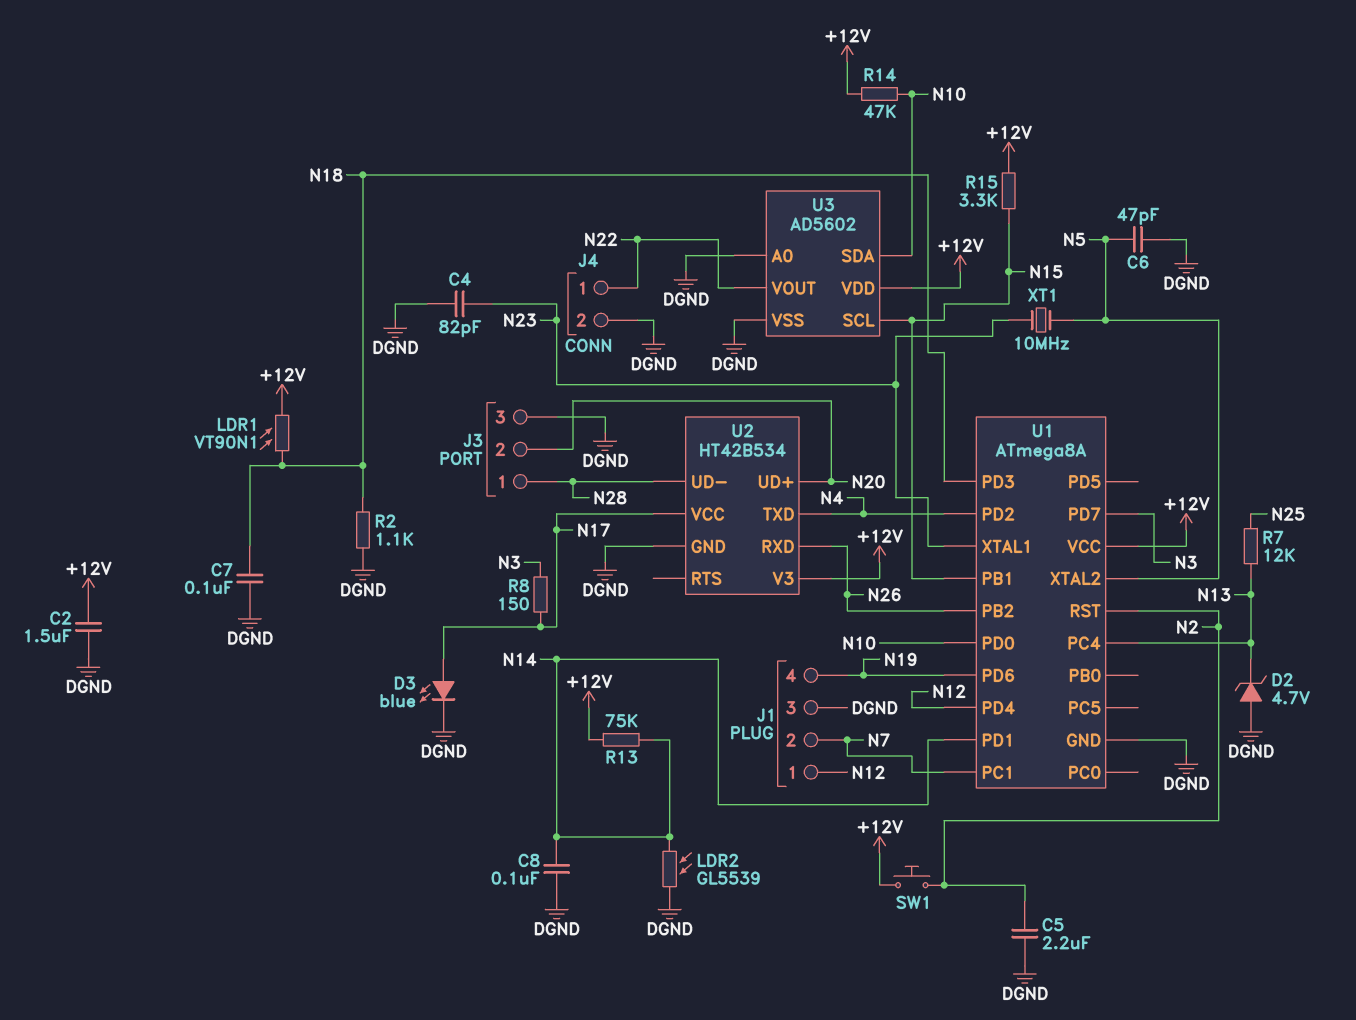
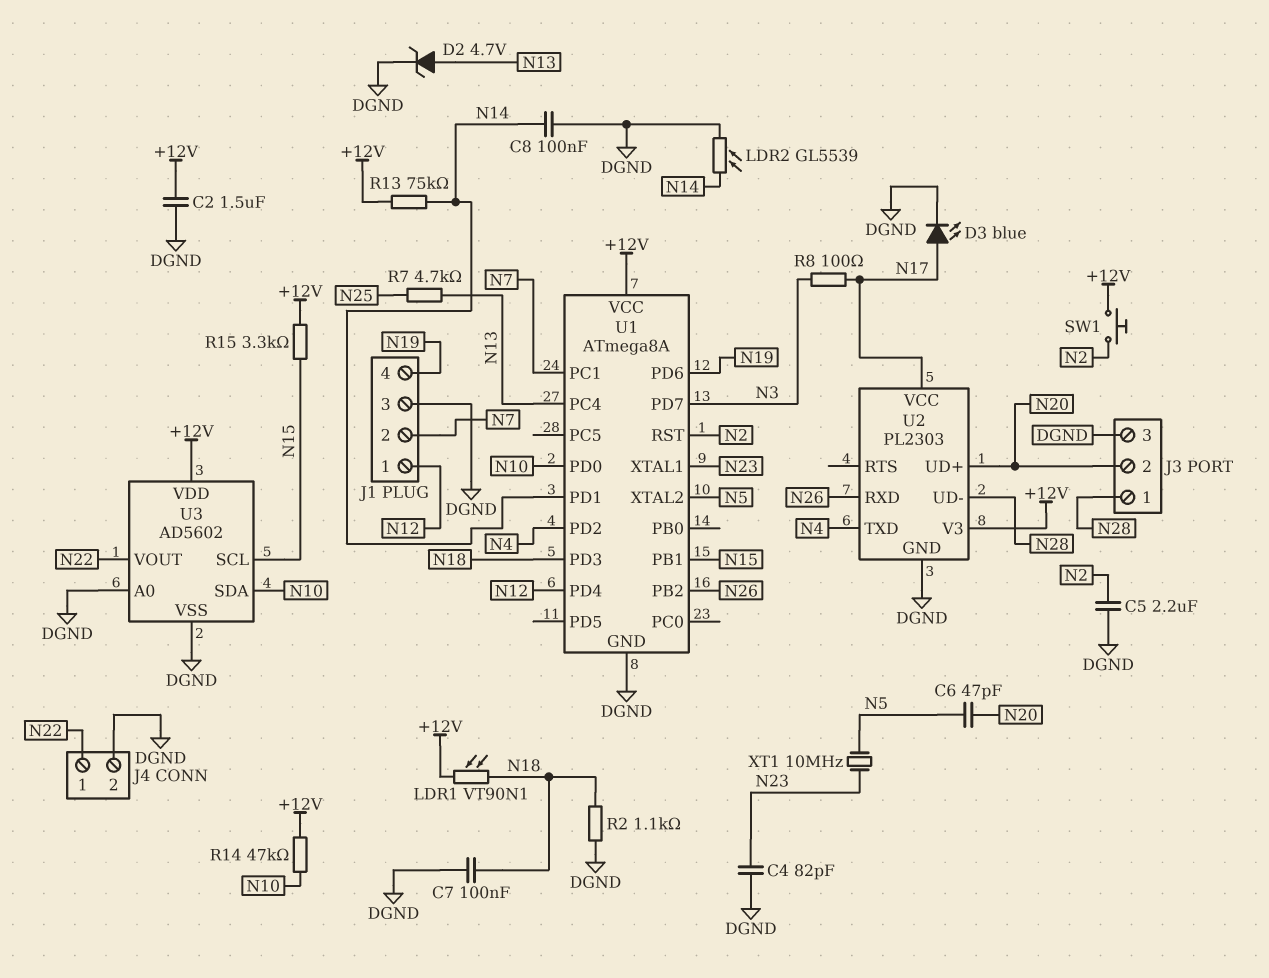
C6: 47pF (DGND, N5) -> 47pF (N5, N20)
D2: zener 4.7V (A DGND, K N13) -> zener 4.7V (A N13, K DGND)
R7: 12k (N13, N25) -> 4.7k (N13, N25)
R8: 150 (N3, N17) -> 100 (N3, N17)
U2: HT42B534 -> PL2303

